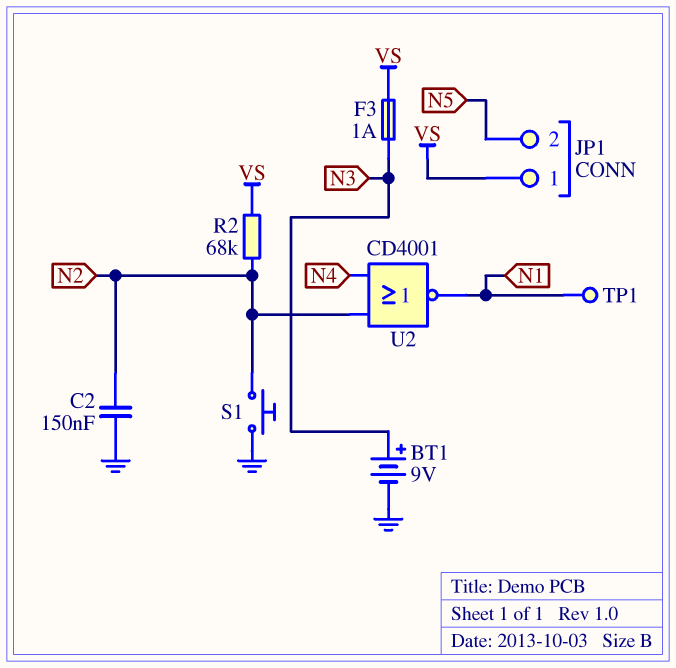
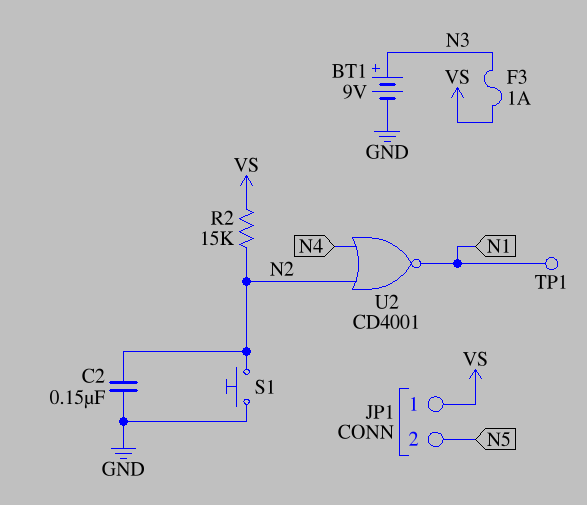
R2: 68k (N2, VS) -> 15k (N2, VS)

